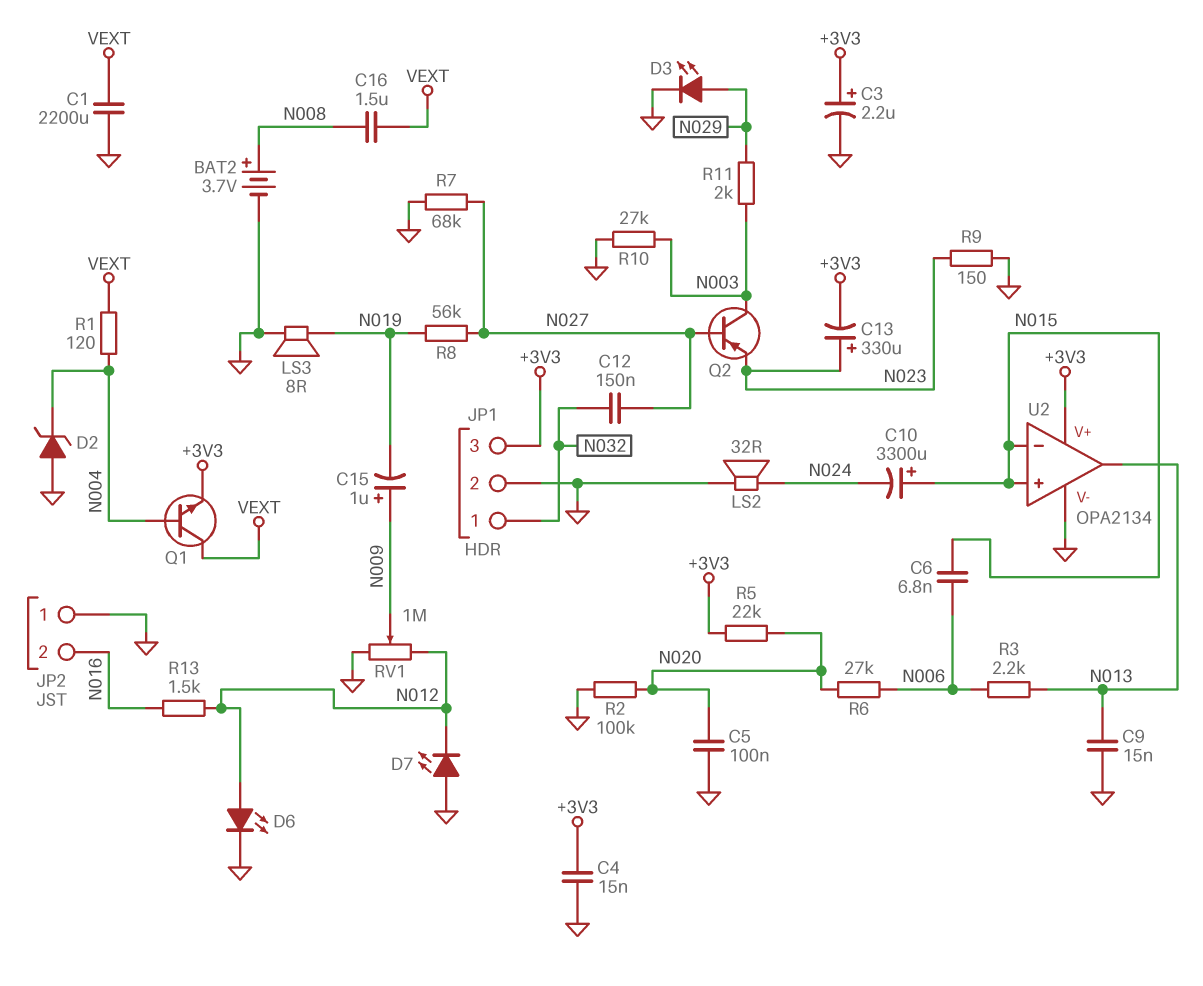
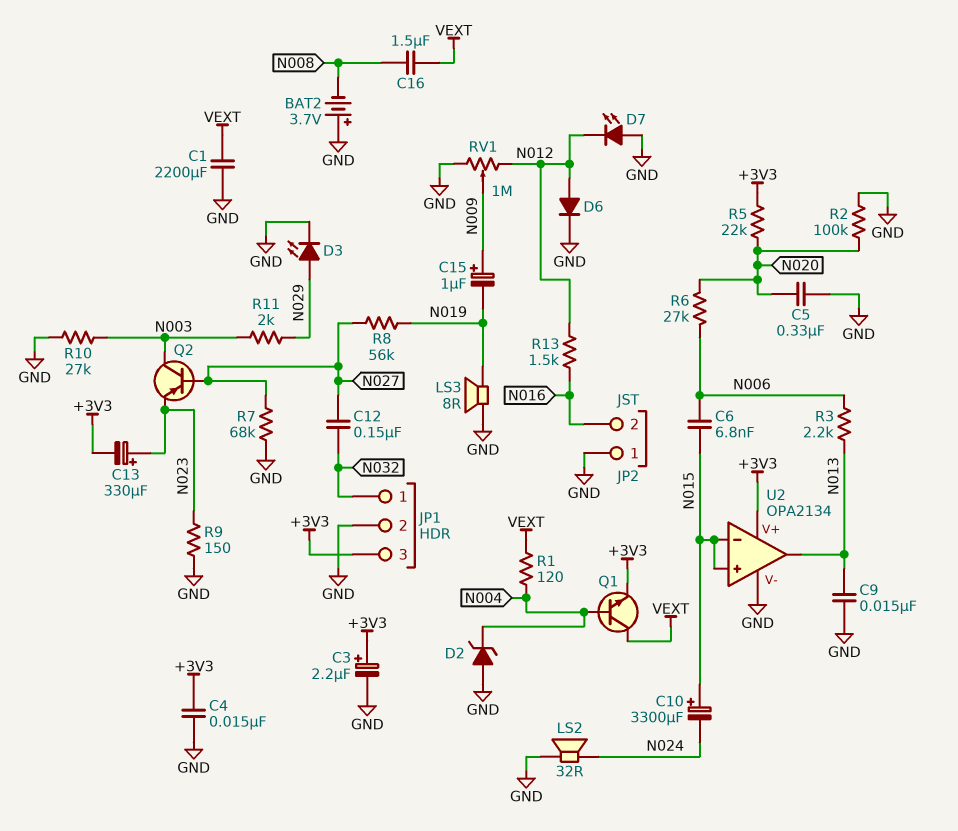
BAT2: 3.7V (plus N008, minus GND) -> 3.7V (plus GND, minus N008)
C5: 100nF (GND, N020) -> 330nF (GND, N020)
D6: LED (A N012, K GND) -> diode (A N012, K GND)

